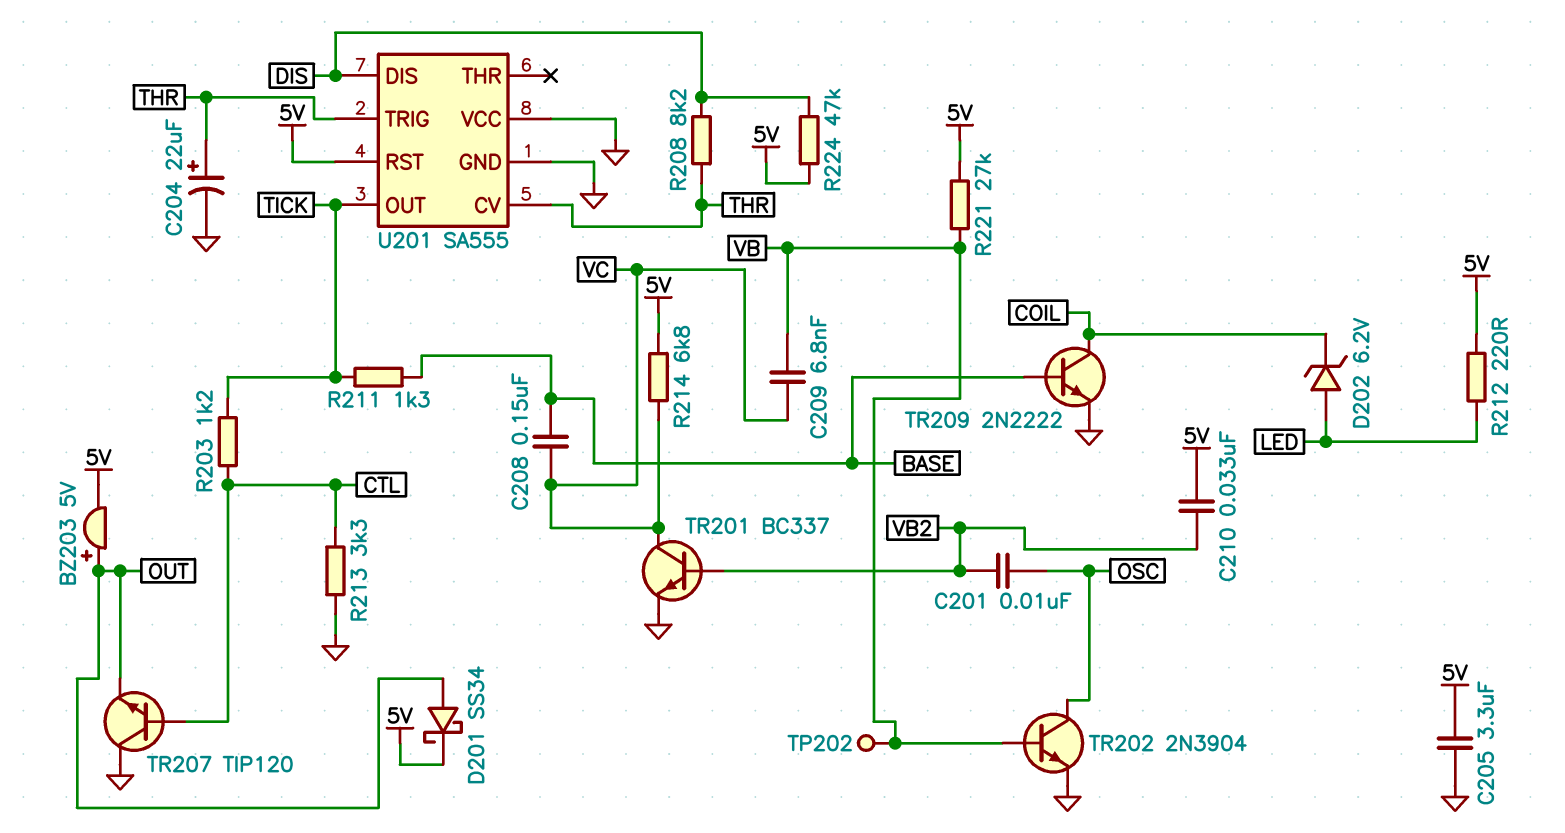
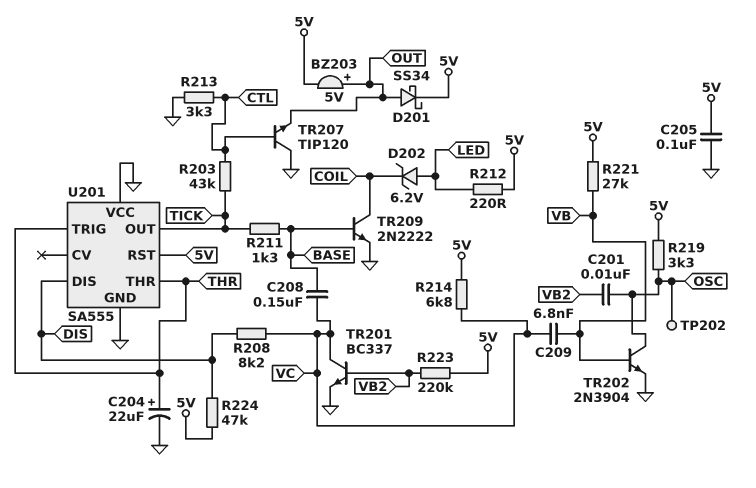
C205: 3.3uF (5V, GND) -> 100nF (5V, GND)
C210: 33nF (5V, VB2) -> none
R203: 1.2k (CTL, TICK) -> 43k (CTL, TICK)
R208: 8.2k (DIS, THR) -> 8.2k (DIS, VC)
R219: none -> 3.3k (5V, OSC)
R223: none -> 220k (5V, VB2)
TP202: test point (VB) -> test point (OSC)
U201 pin CV: THR -> none
U201 pin THR: none -> THR

